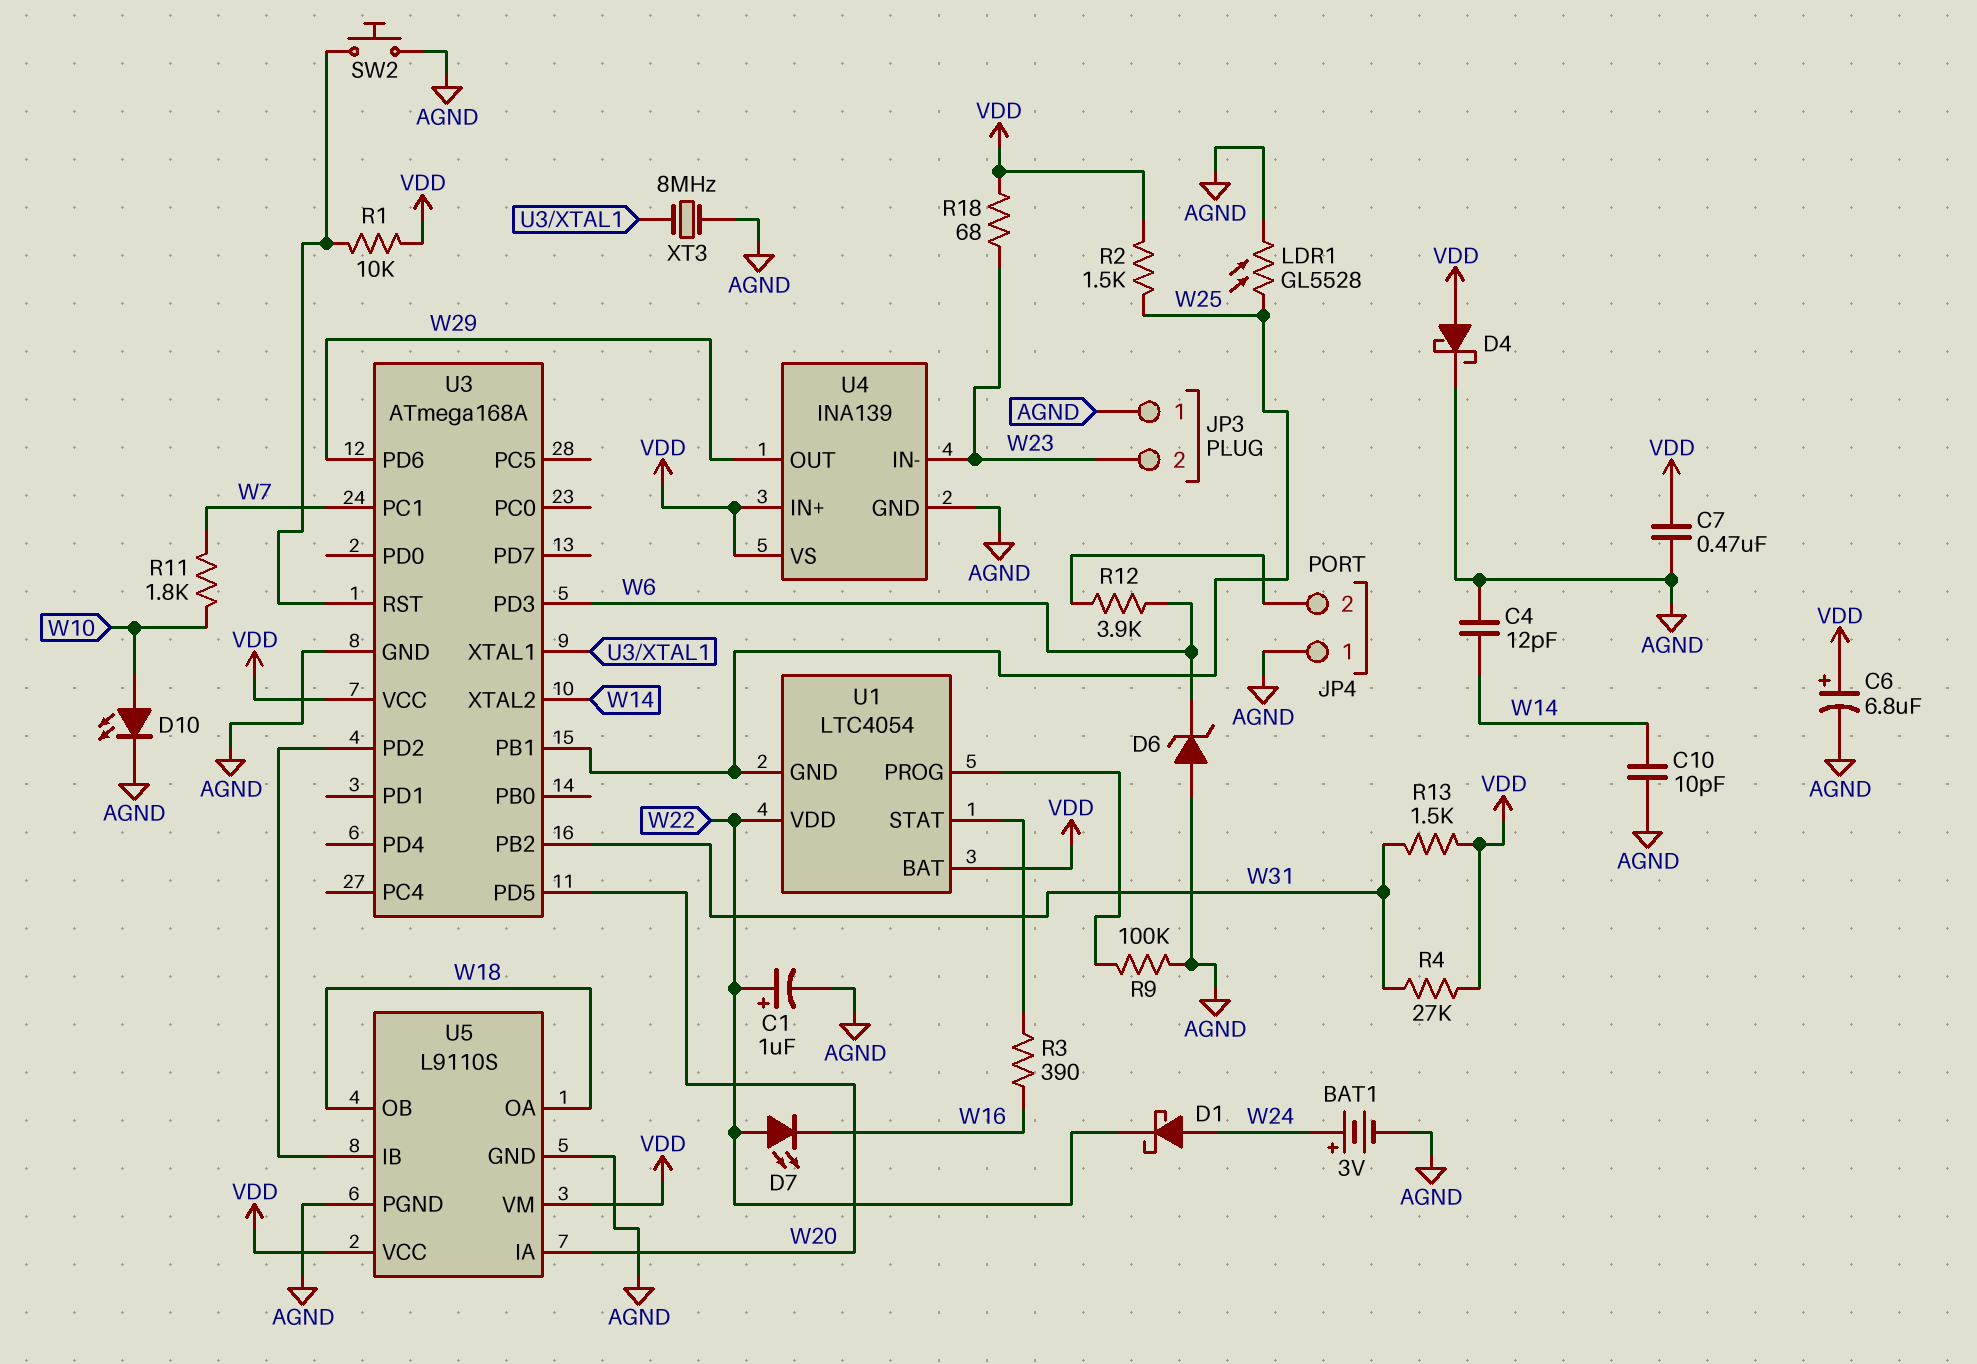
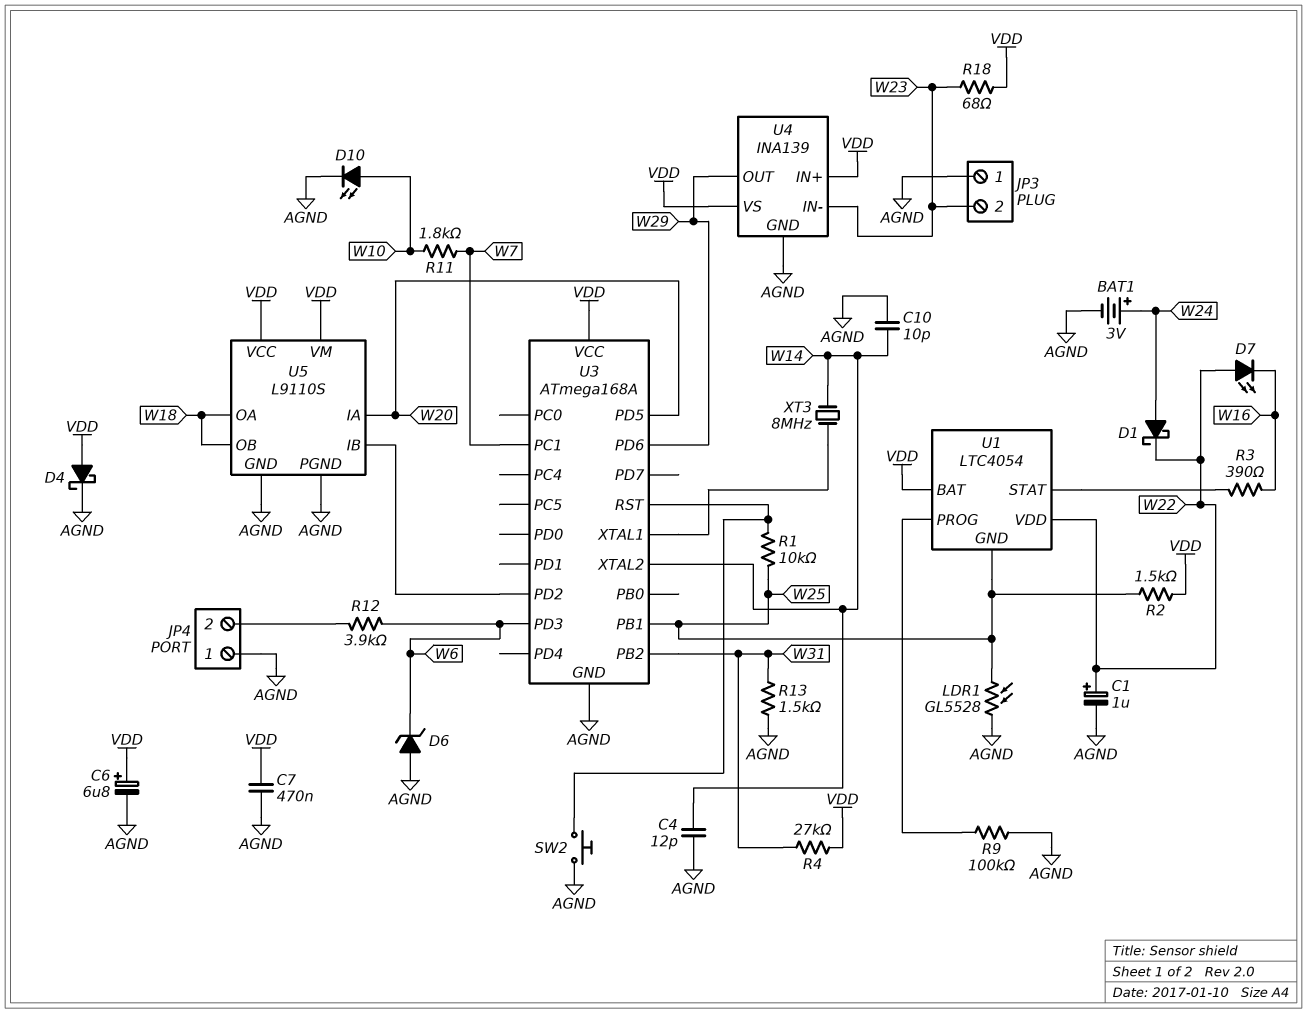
R1: 10k (U3/RST, VDD) -> 10k (U3/RST, W25)
R13: 1.5k (VDD, W31) -> 1.5k (AGND, W31)
XT3: 8MHz (AGND, U3/XTAL1) -> 8MHz (U3/XTAL1, W14)

